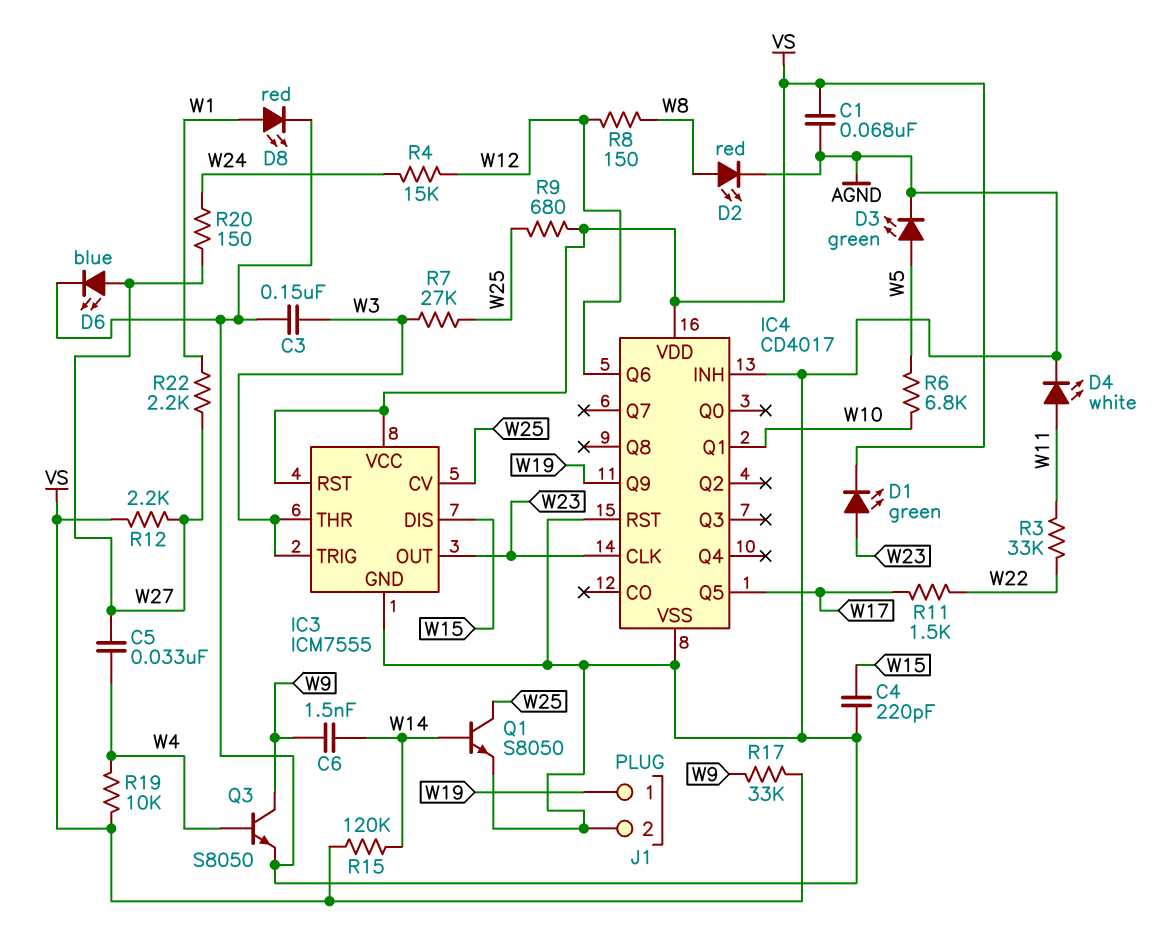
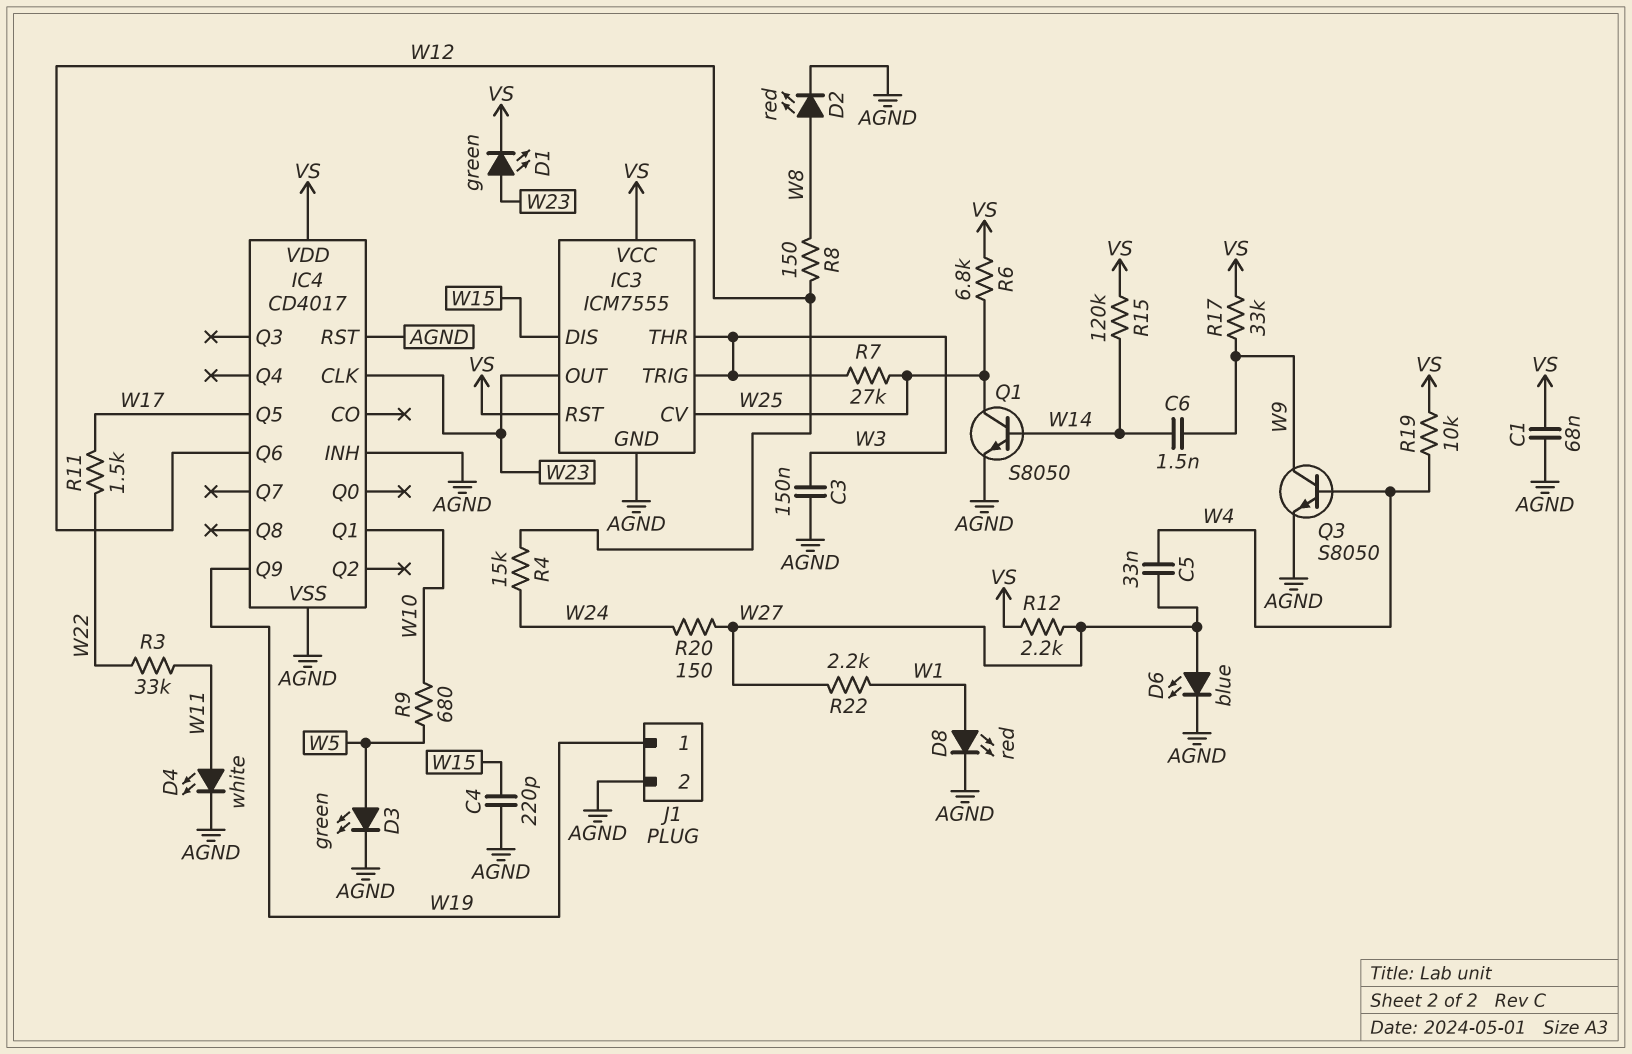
R6: 6.8k (W5, W10) -> 6.8k (VS, W25)
R9: 680 (VS, W25) -> 680 (W5, W10)

